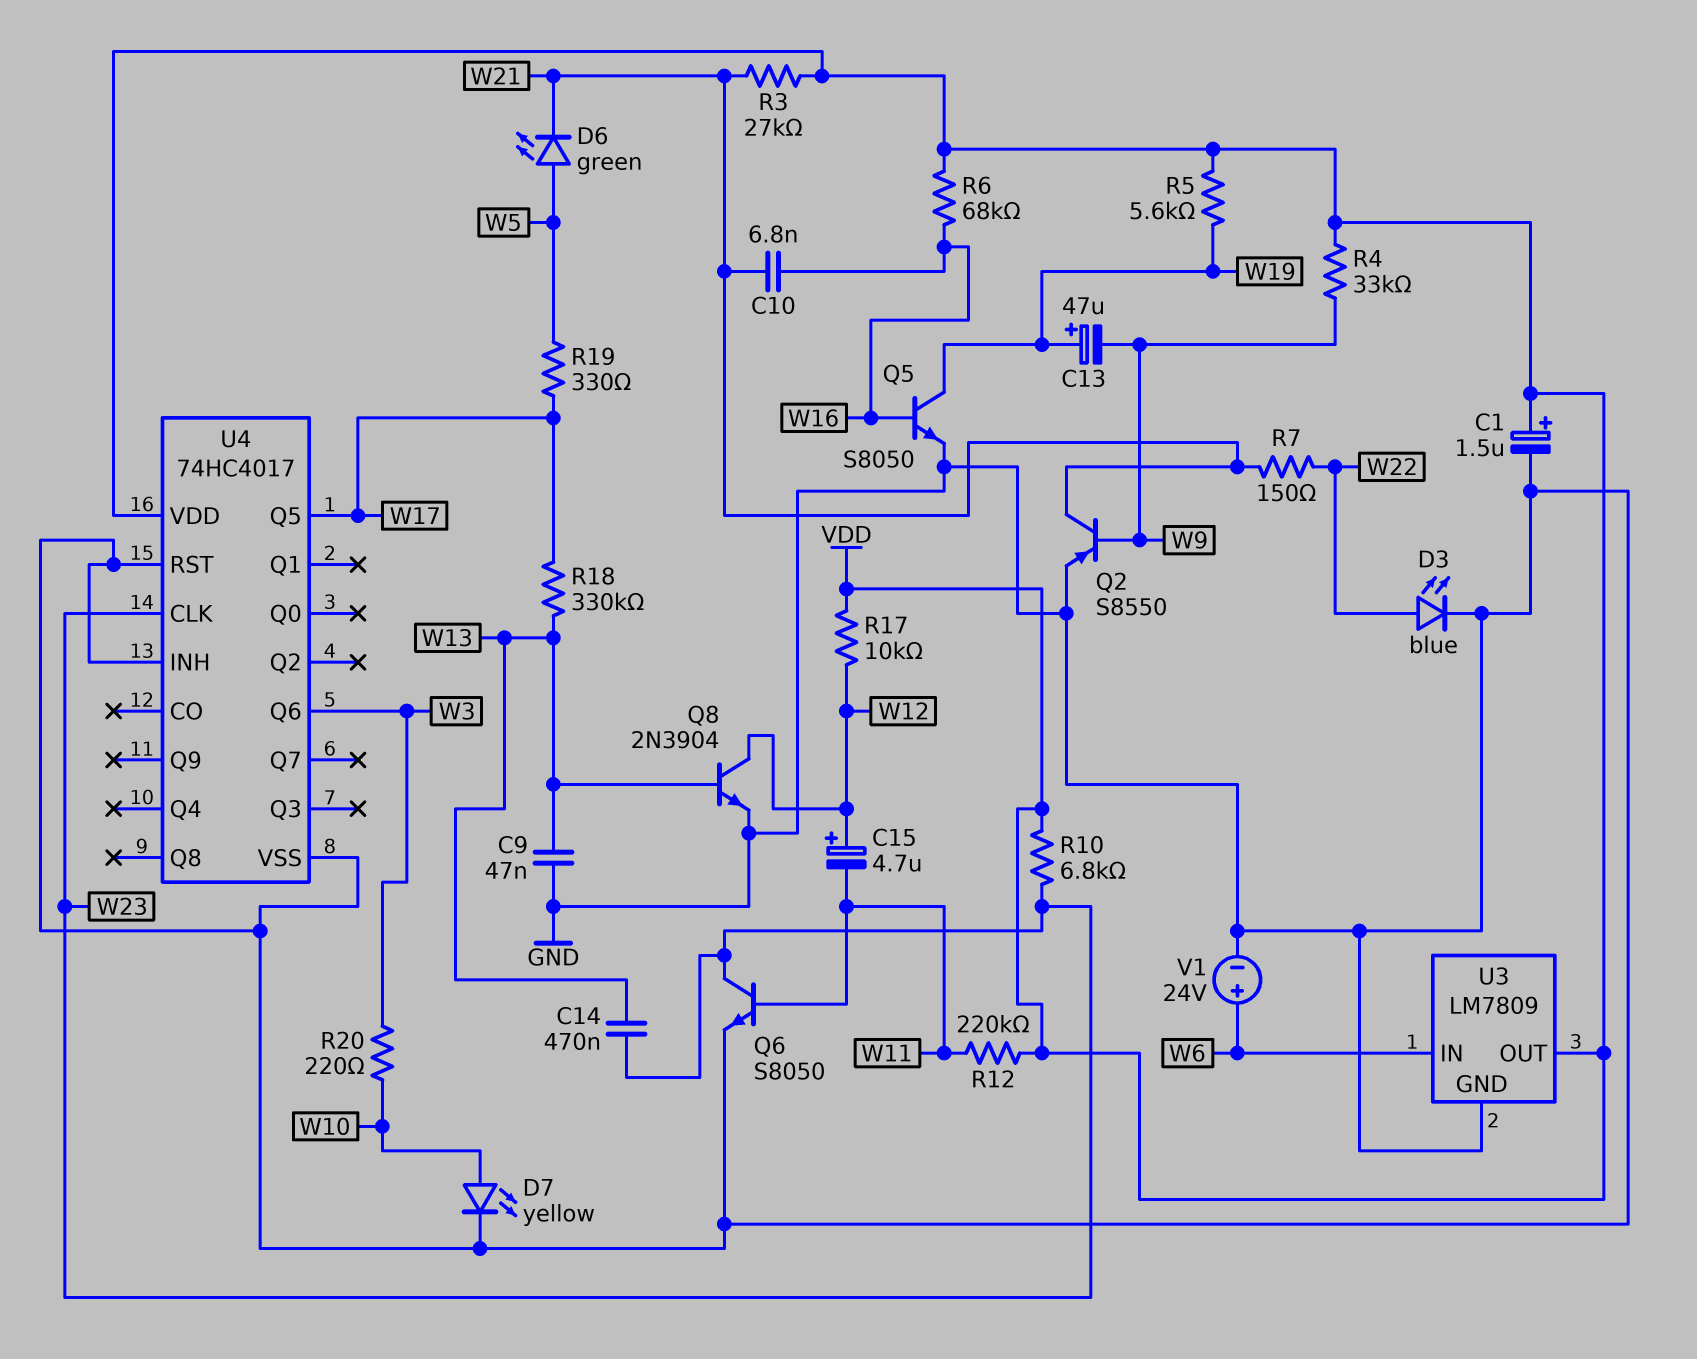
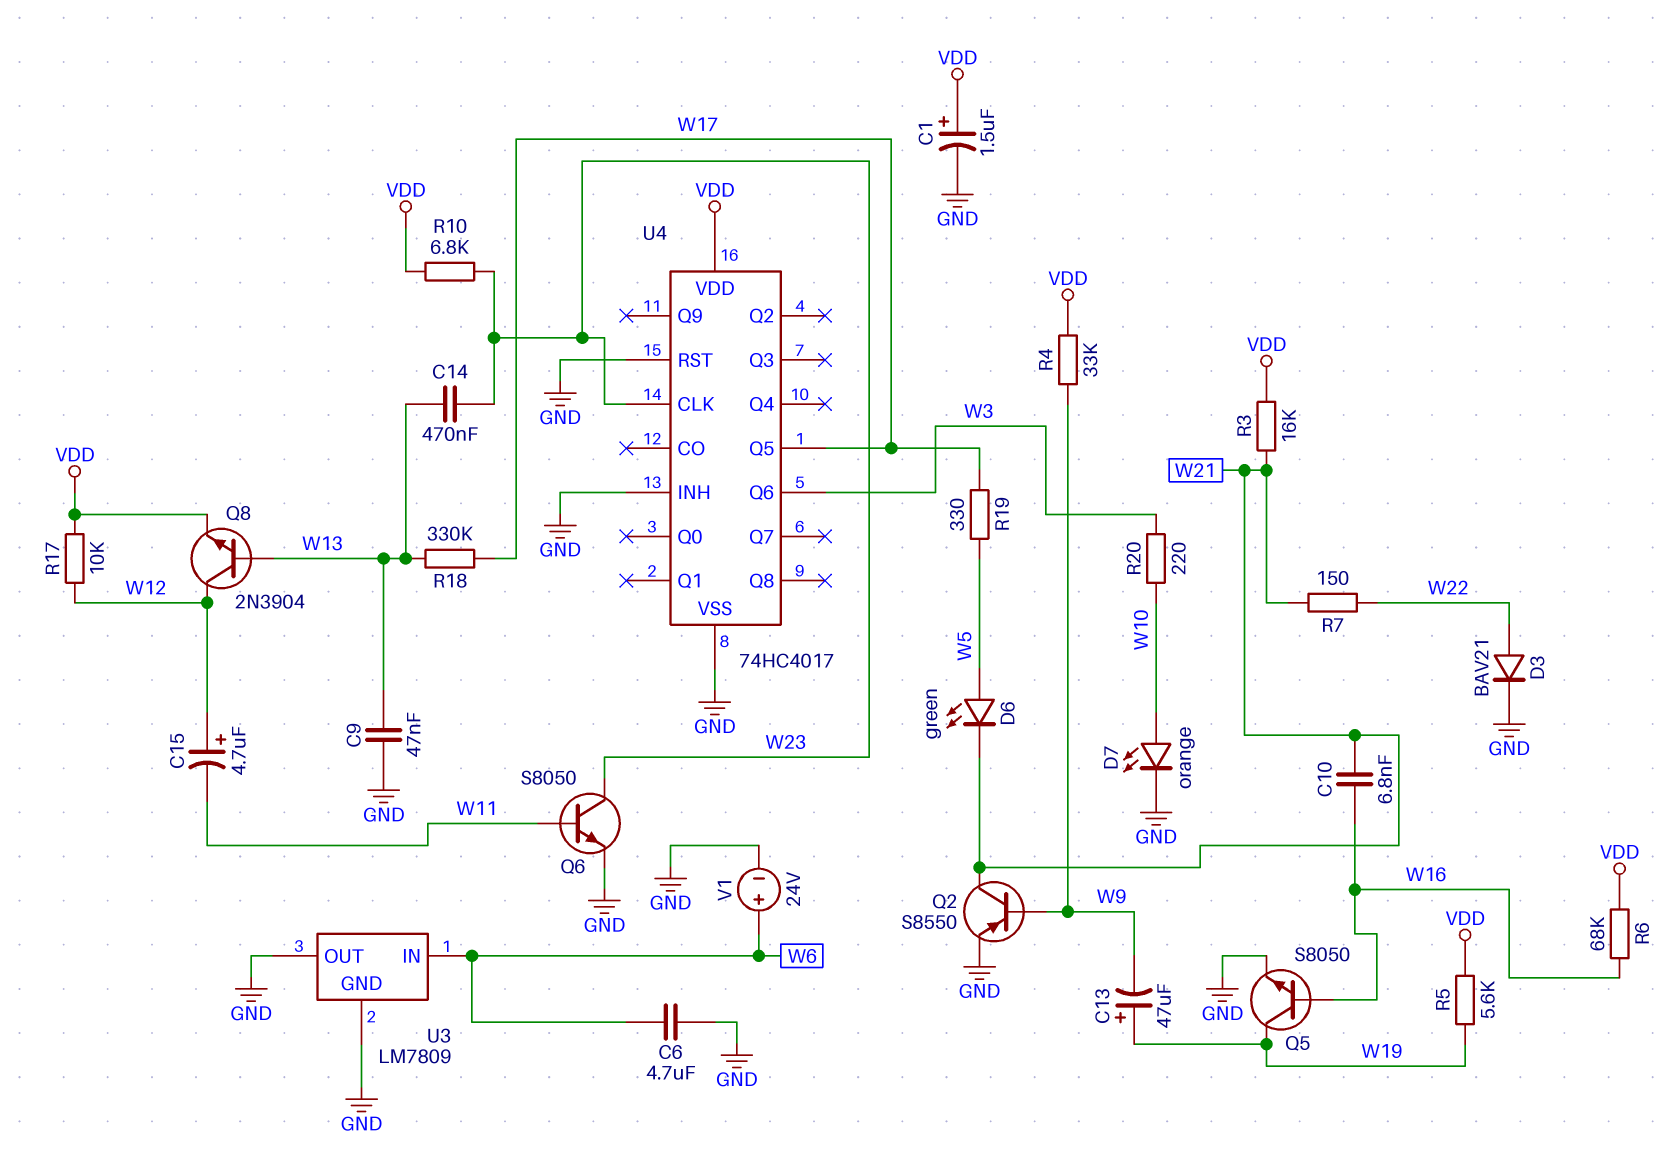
C6: none -> 4.7uF (GND, W6)
D3: LED blue (A W22, K GND) -> diode BAV21 (A W22, K GND)
D7: LED yellow (A W10, K GND) -> LED orange (A W10, K GND)
Q8: NPN 2N3904 (B W13, C W12, E GND) -> NPN 2N3904 (B W13, C W12, E VDD)
R3: 27k (VDD, W21) -> 16k (VDD, W21)
R12: 220k (VDD, W11) -> none
U3 pin OUT: VDD -> GND

